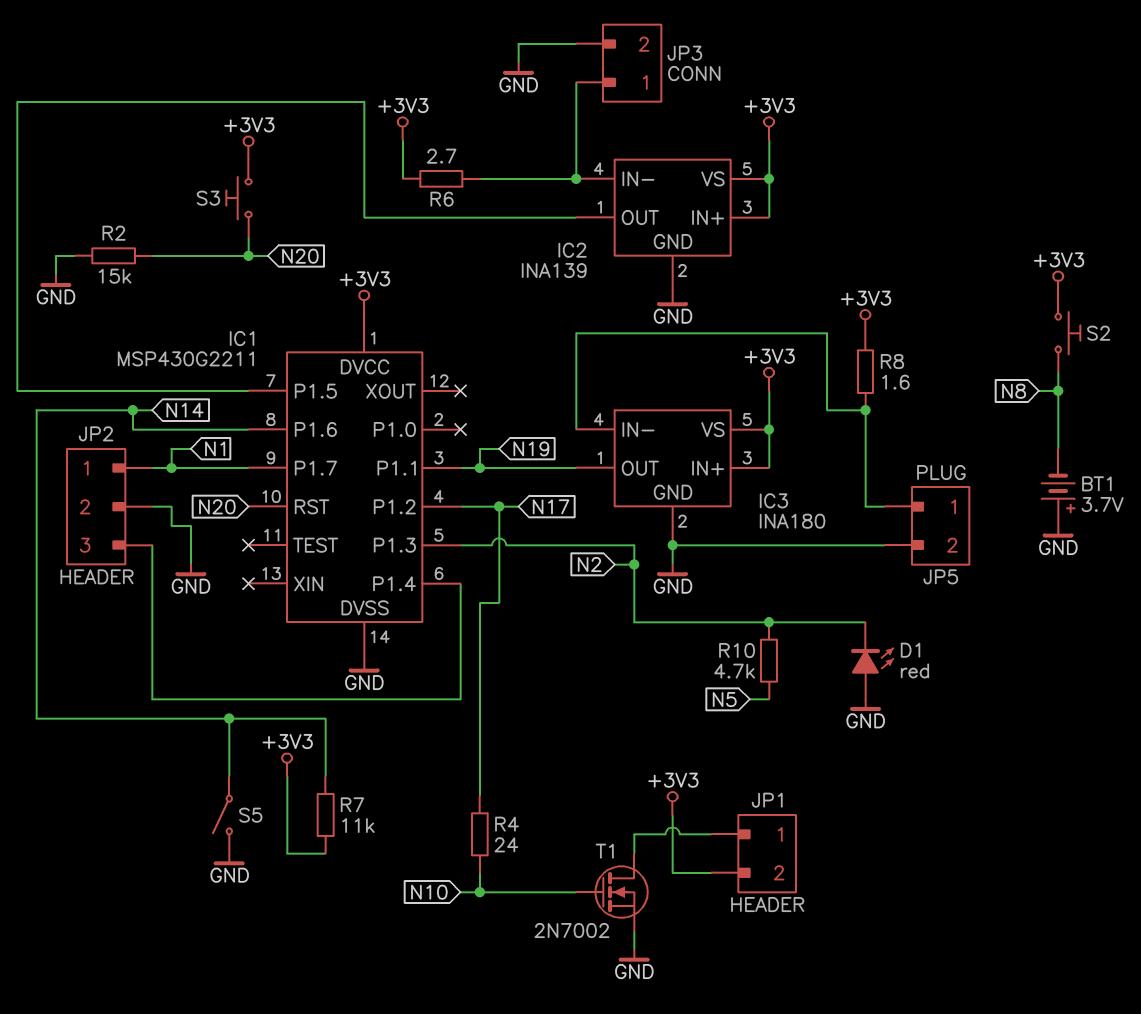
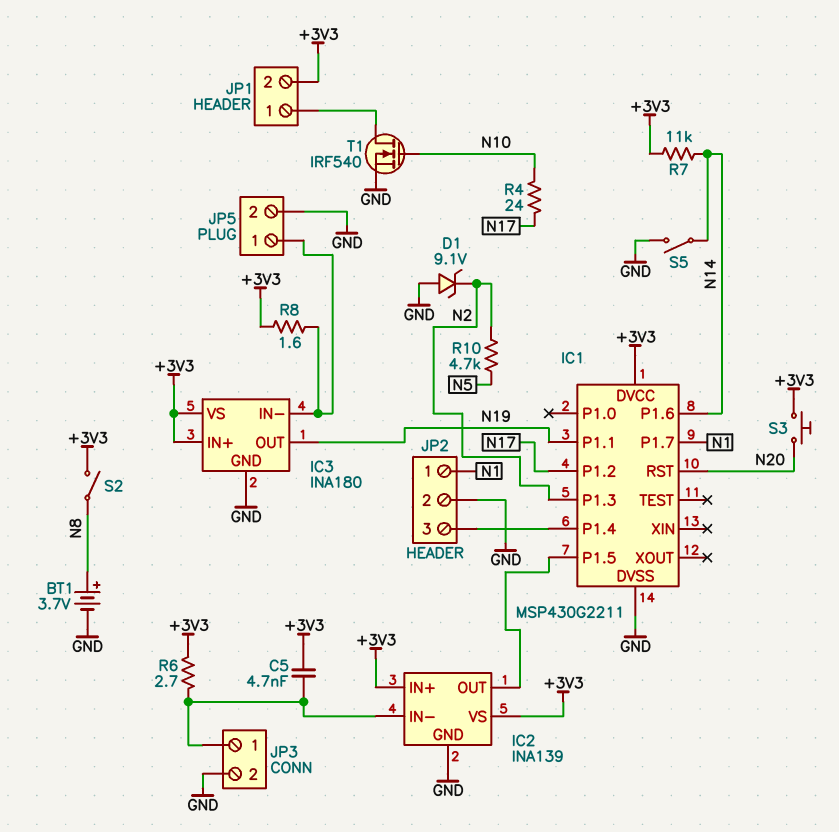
BT1: 3.7V (plus GND, minus N8) -> 3.7V (plus N8, minus GND)
C5: none -> 4.7nF (+3V3, IC2/IN-)
D1: LED red (A GND, K N2) -> zener 9.1V (A GND, K N2)
R2: 15k (GND, N20) -> none
S2: button (+3V3, N8) -> switch (+3V3, N8)
T1: NMOS 2N7002 (G N10, D JP1/1, S GND) -> NMOS IRF540 (G N10, D JP1/1, S GND)

